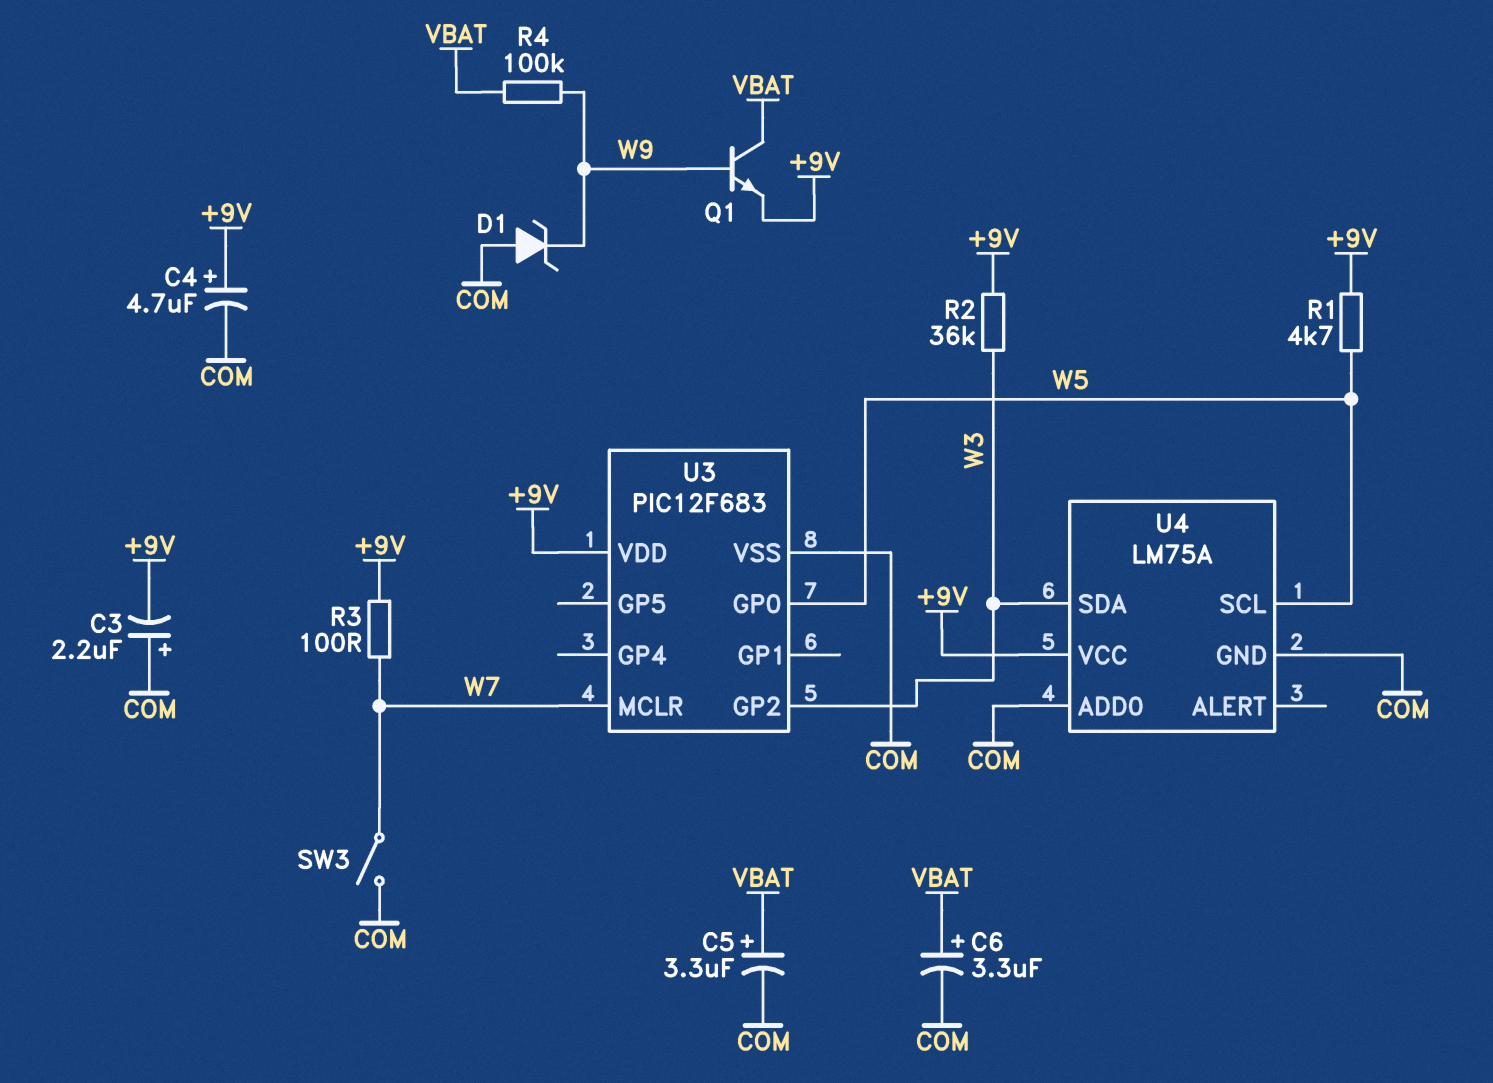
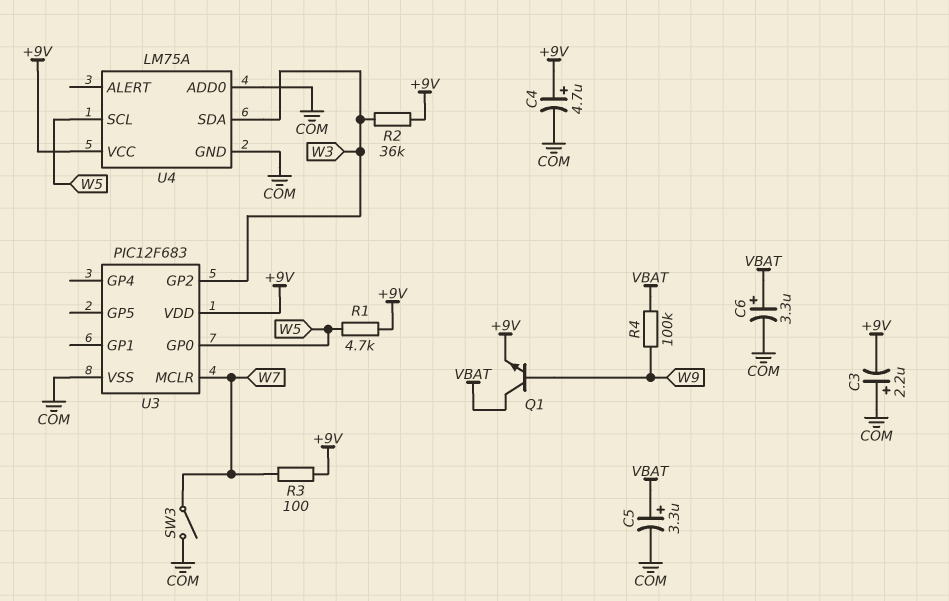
D1: zener (A COM, K W9) -> none

